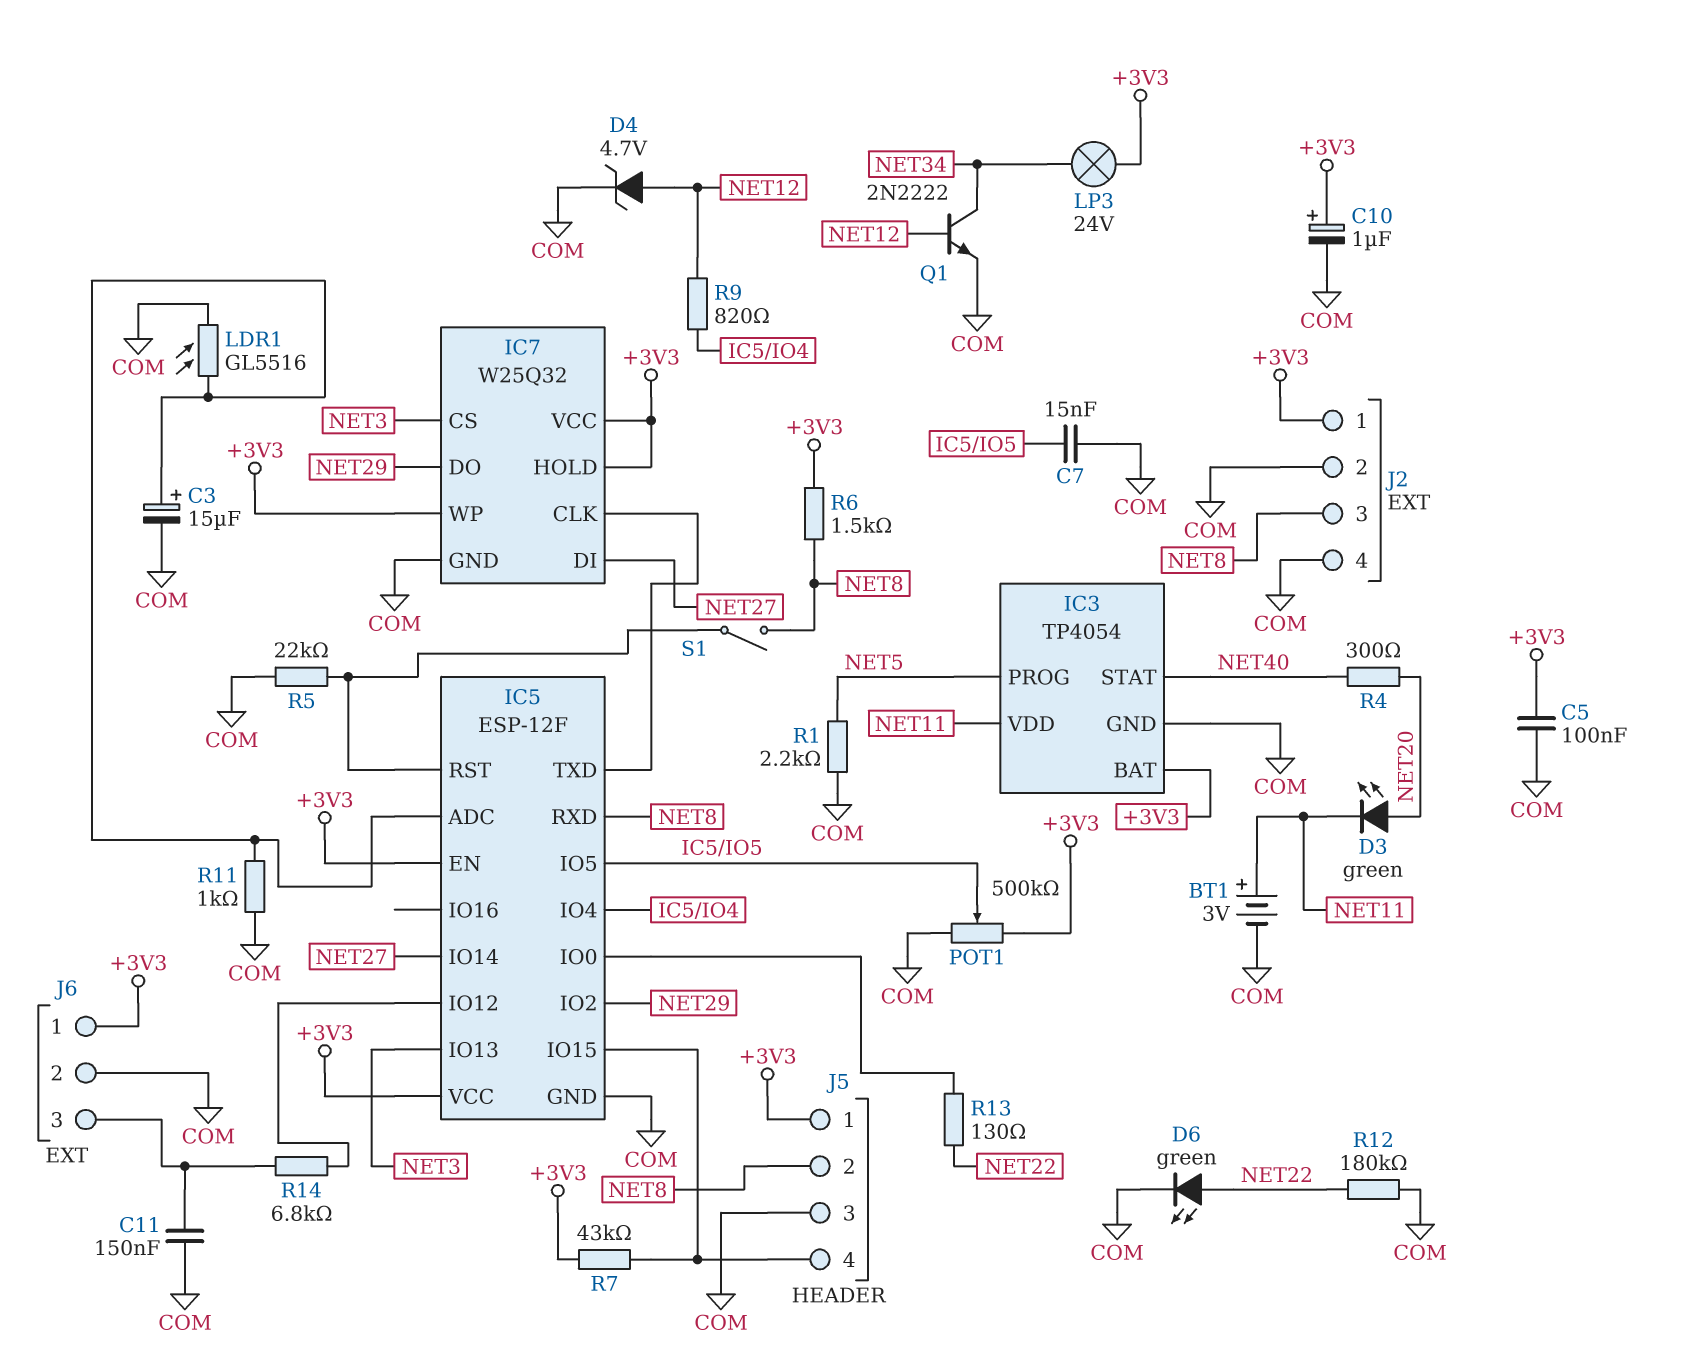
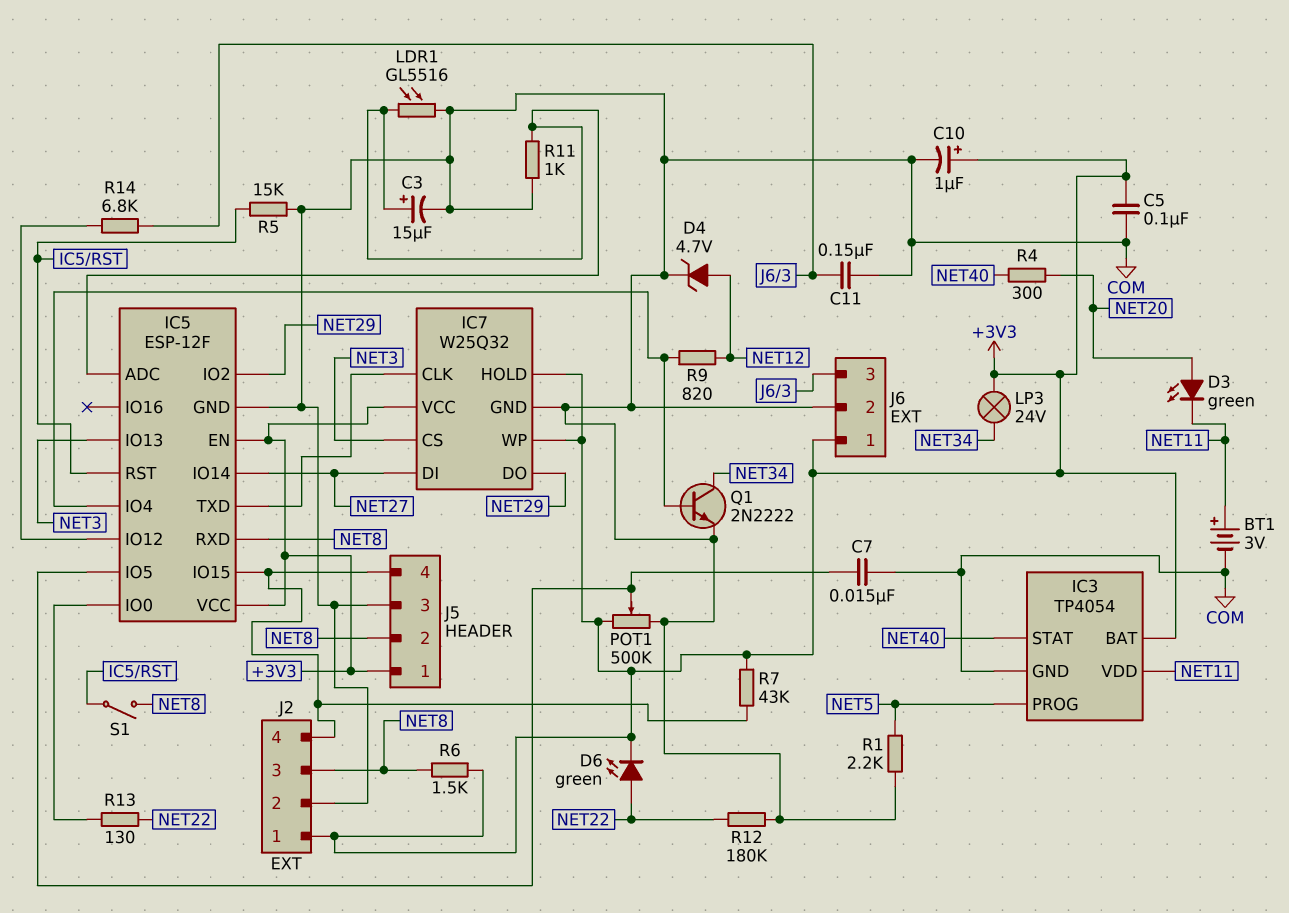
D6: LED green (A NET22, K COM) -> LED green (A NET22, K +3V3)
J2 pin 4: COM -> IC5/IO15
Q1: NPN 2N2222 (B NET12, C NET34, E COM) -> NPN 2N2222 (B IC5/IO4, C NET34, E COM)
R5: 22k (COM, IC5/RST) -> 15k (COM, IC5/RST)

